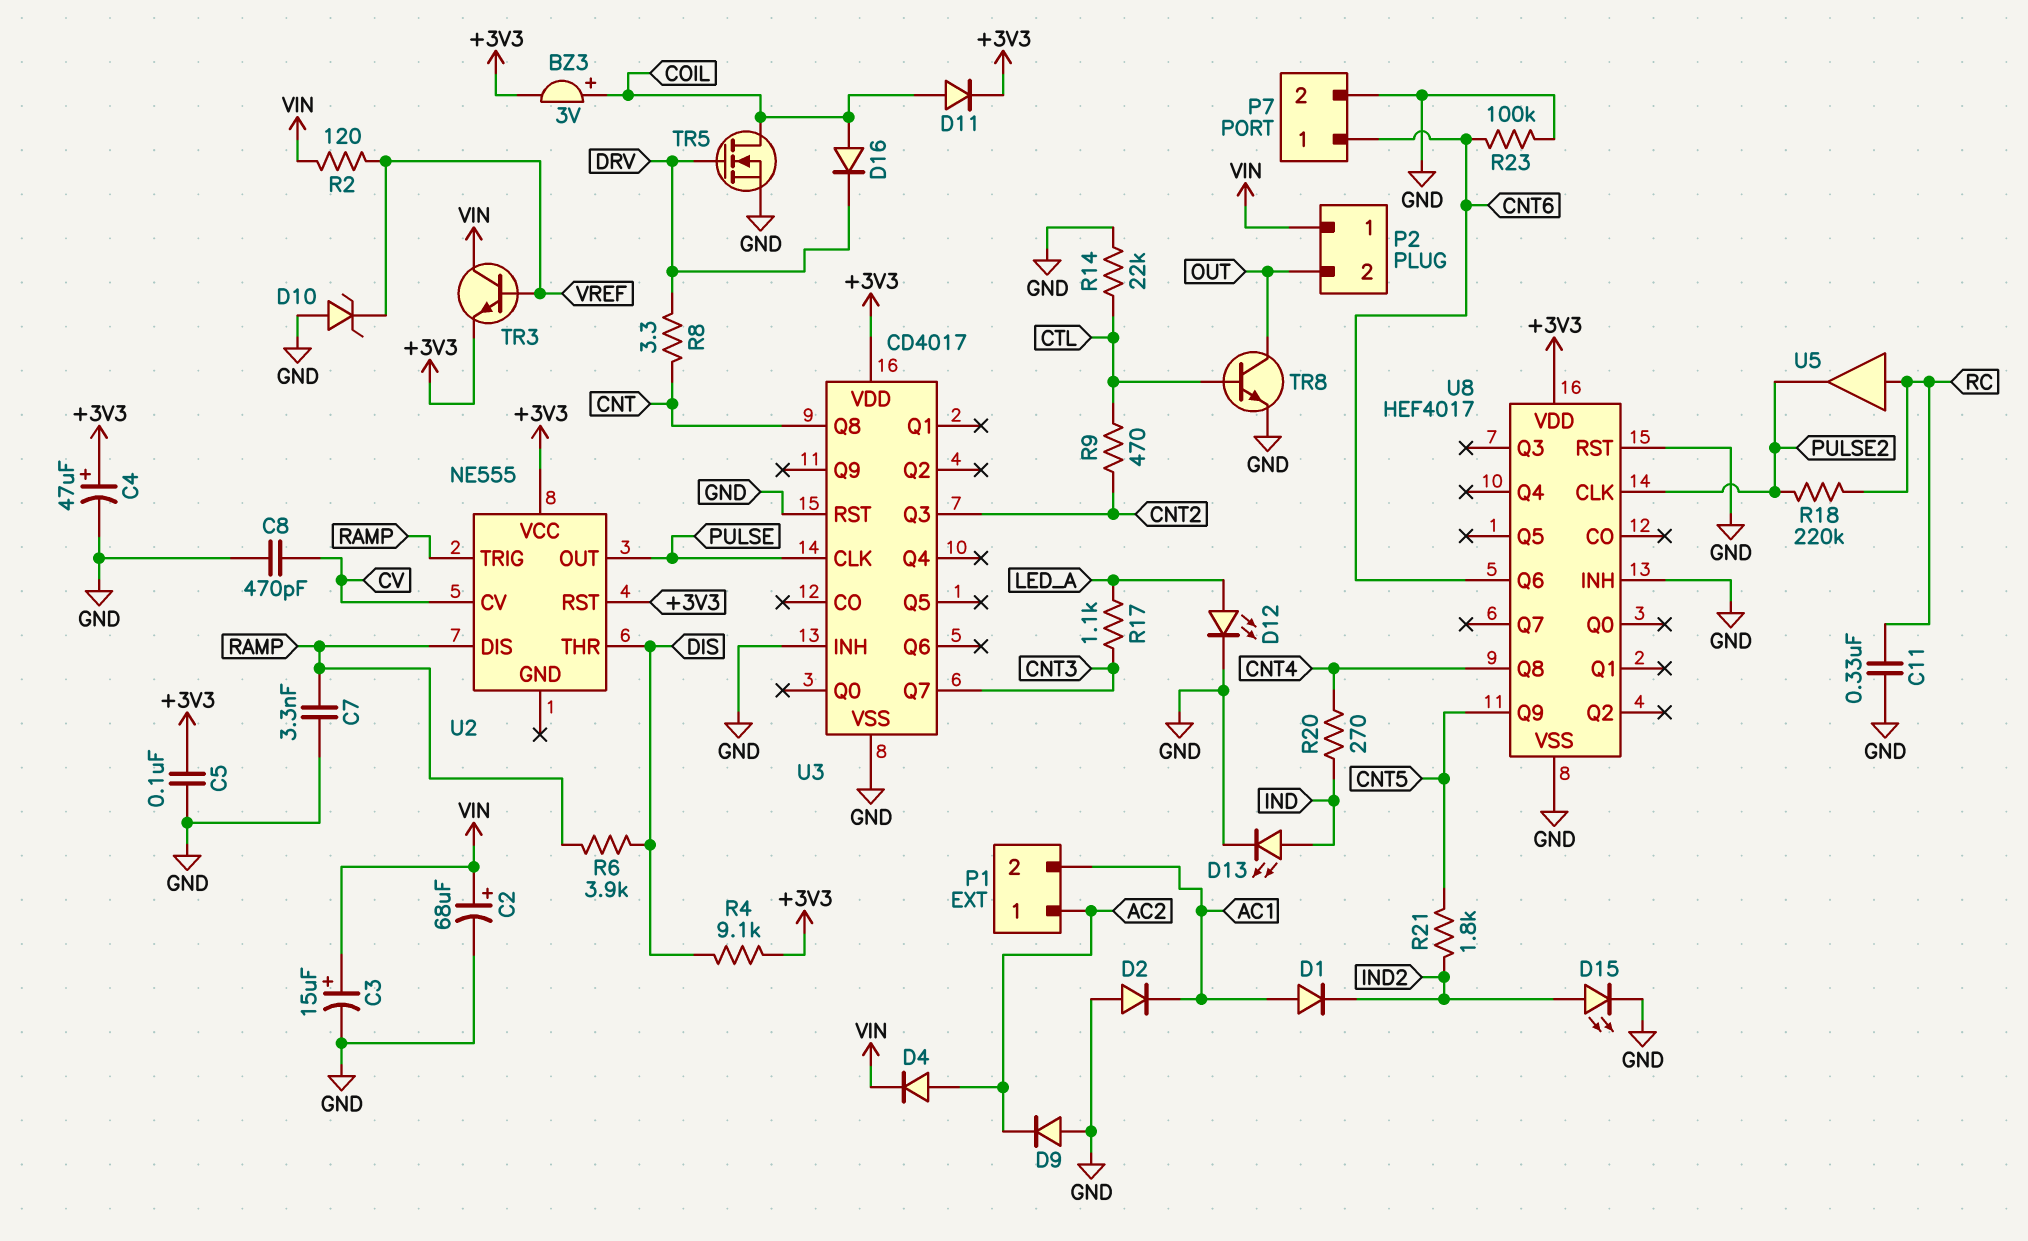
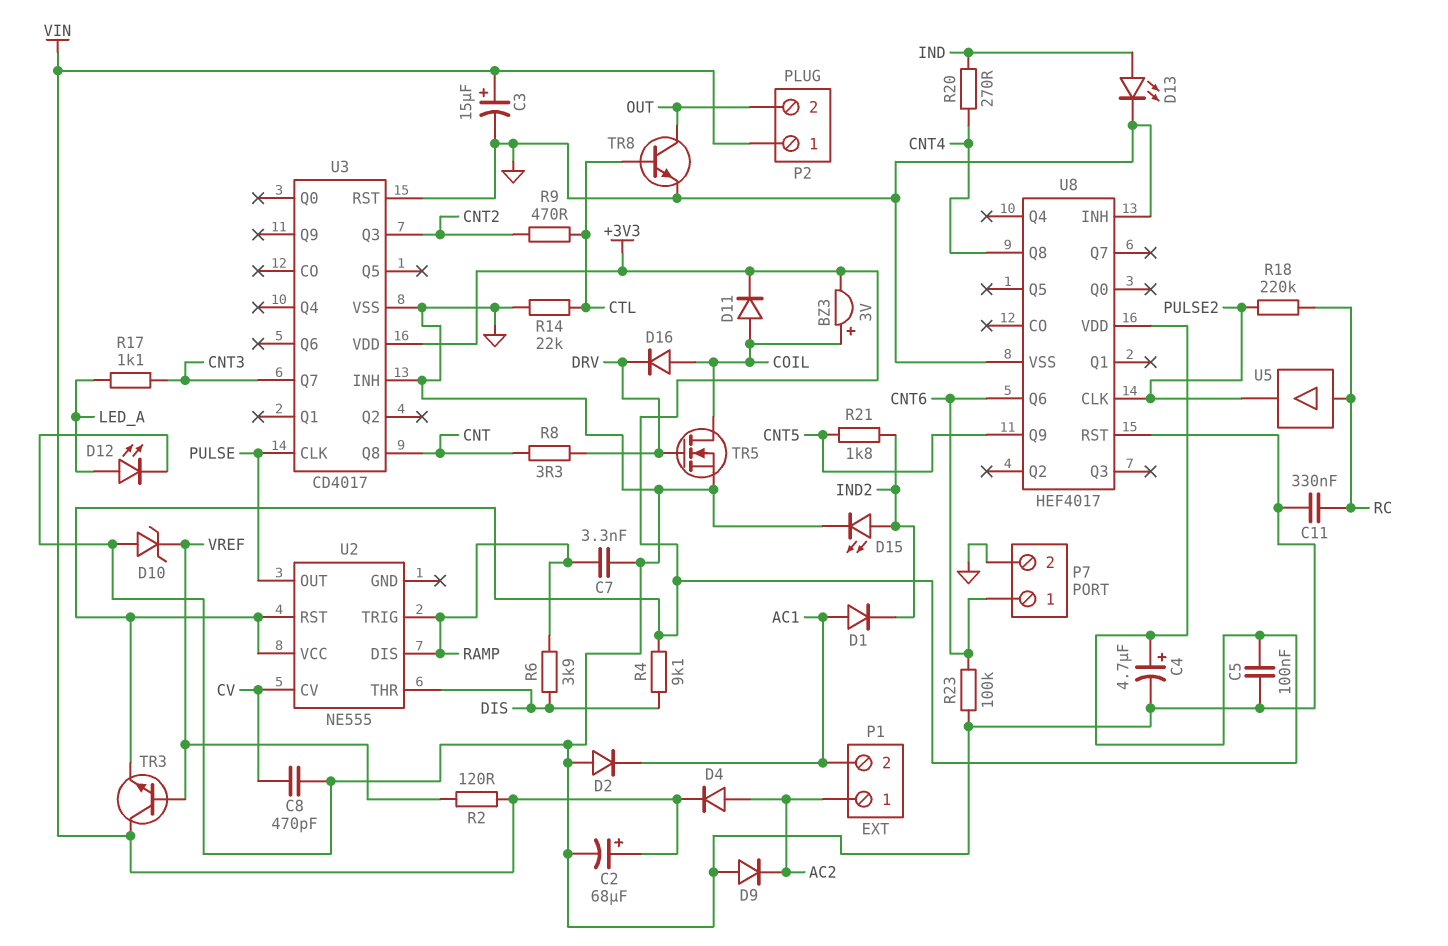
C4: 47uF (plus +3V3, minus GND) -> 4.7uF (plus +3V3, minus GND)

